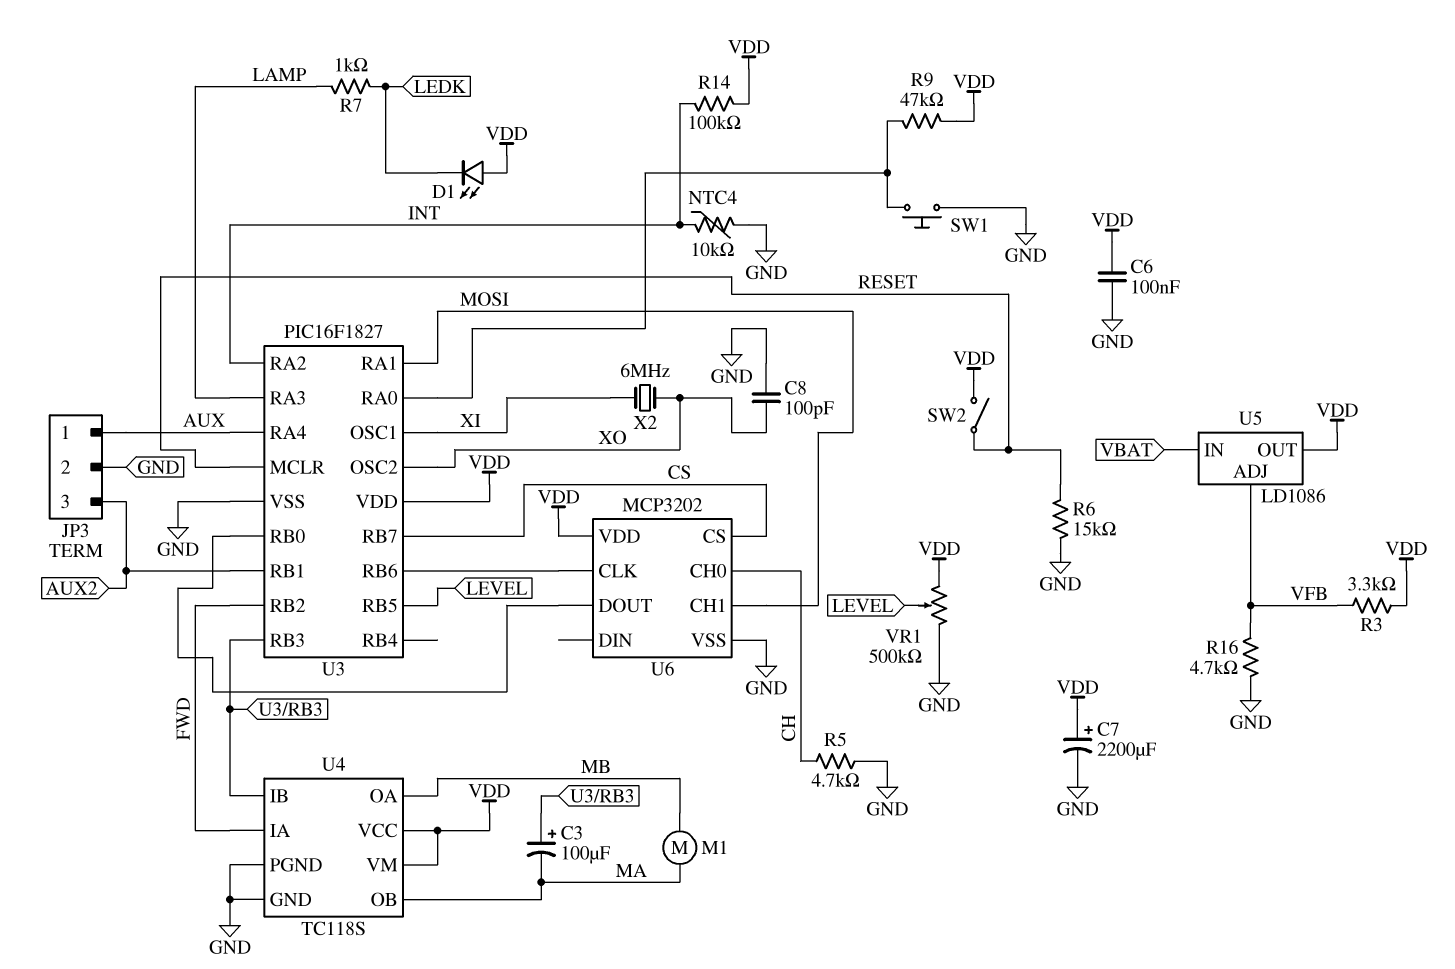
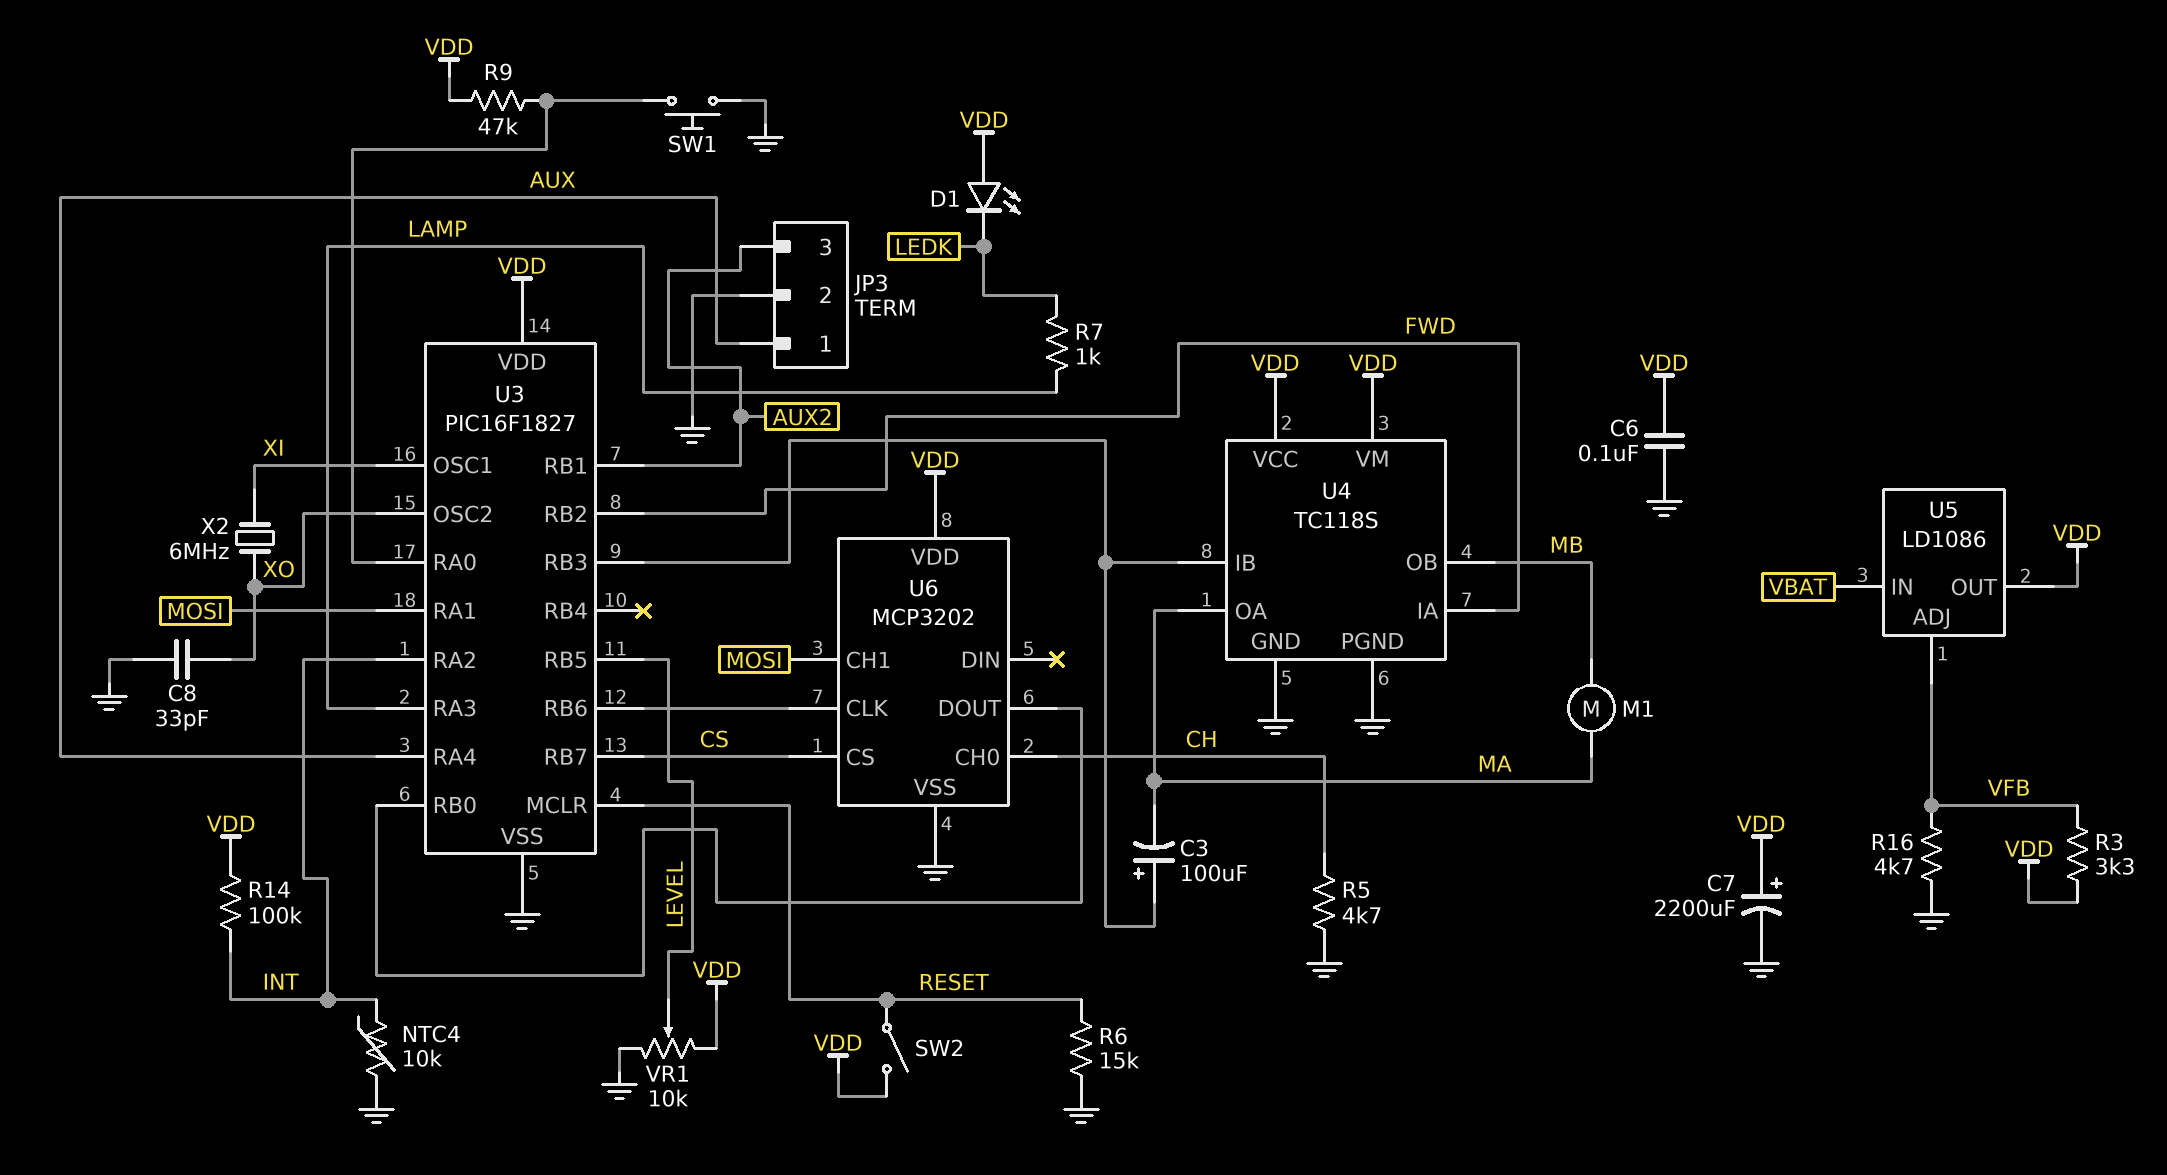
C8: 100pF (GND, XO) -> 33pF (GND, XO)
U4 pin OA: MB -> MA
U4 pin OB: MA -> MB
VR1: 500k (GND, VDD, wiper LEVEL) -> 10k (GND, VDD, wiper LEVEL)

